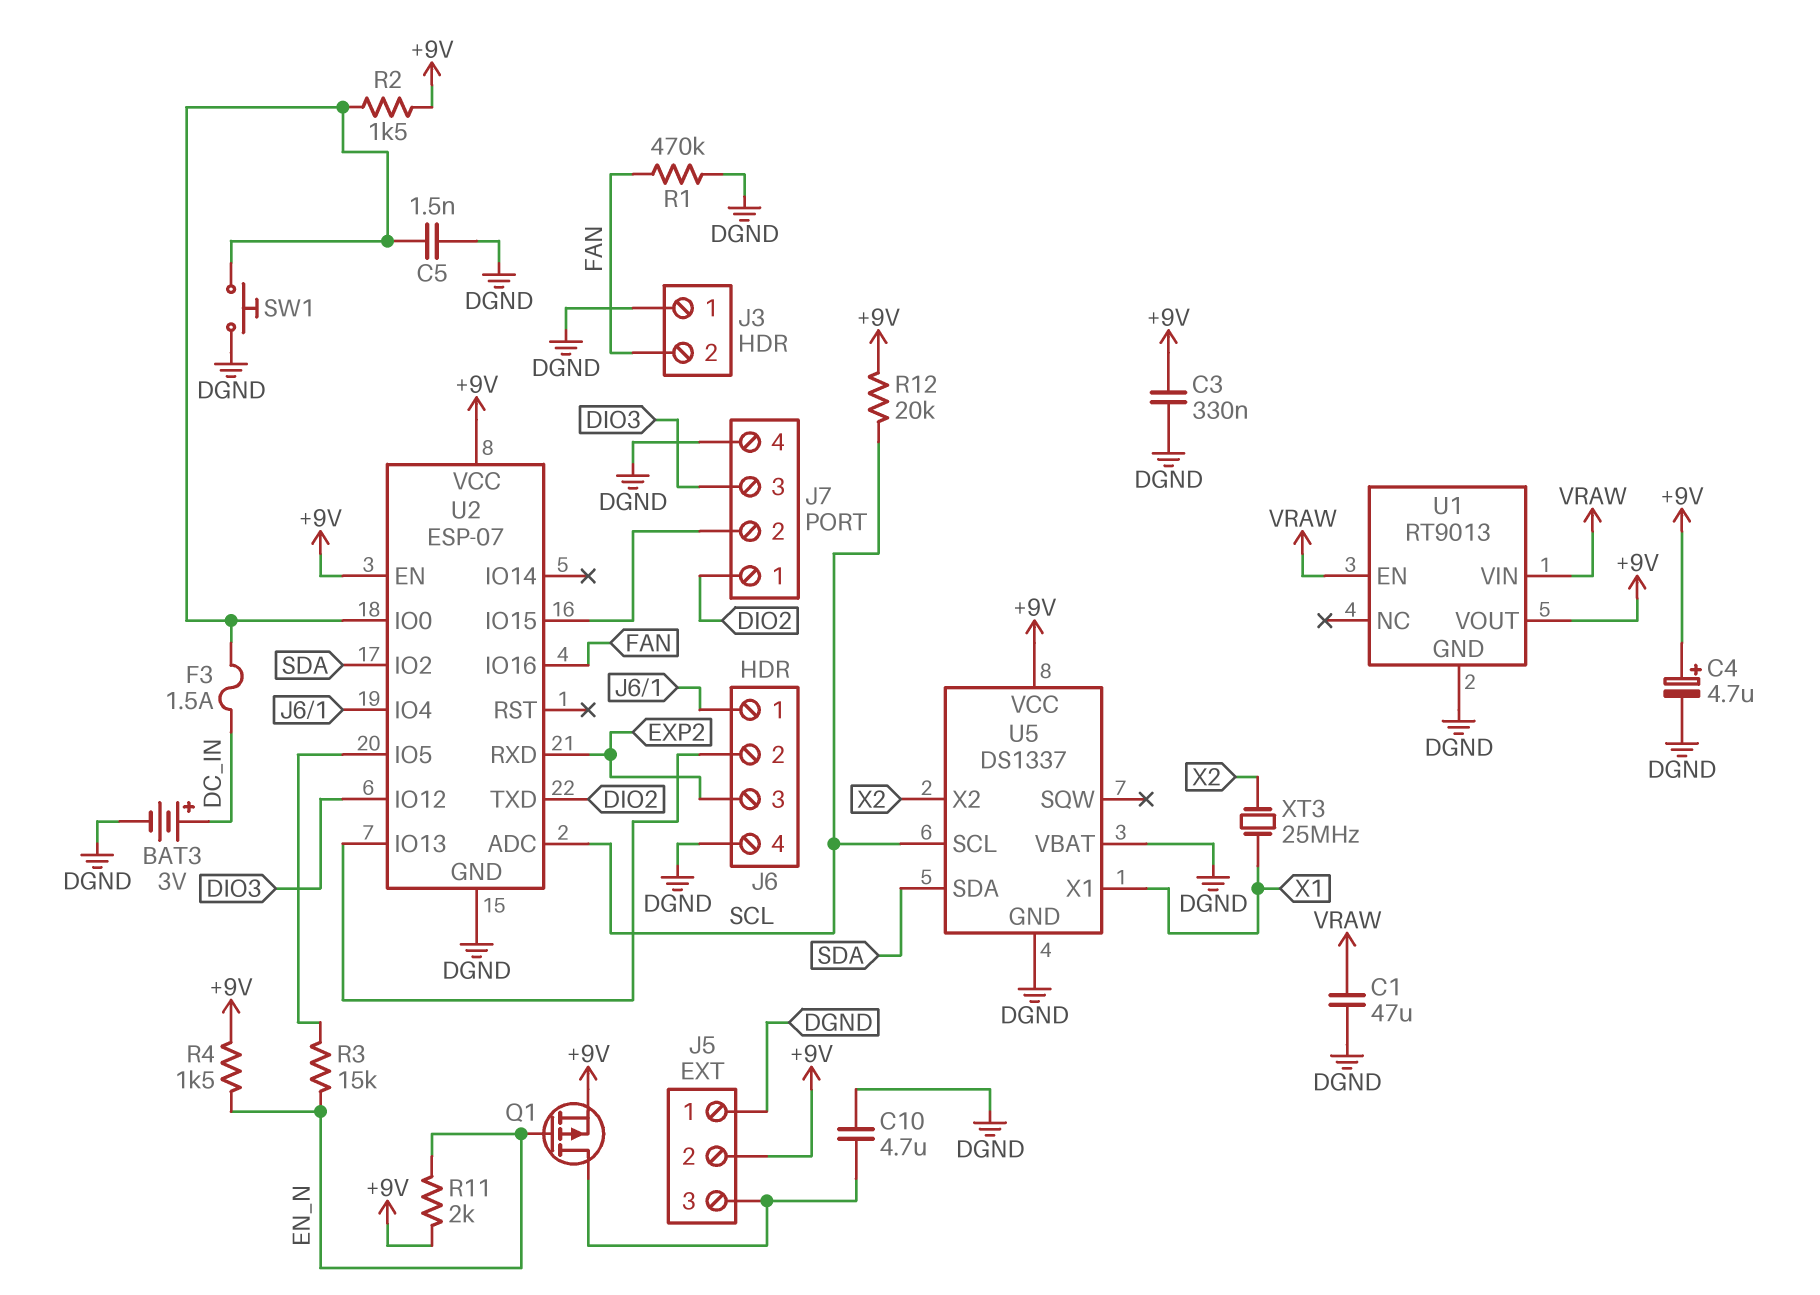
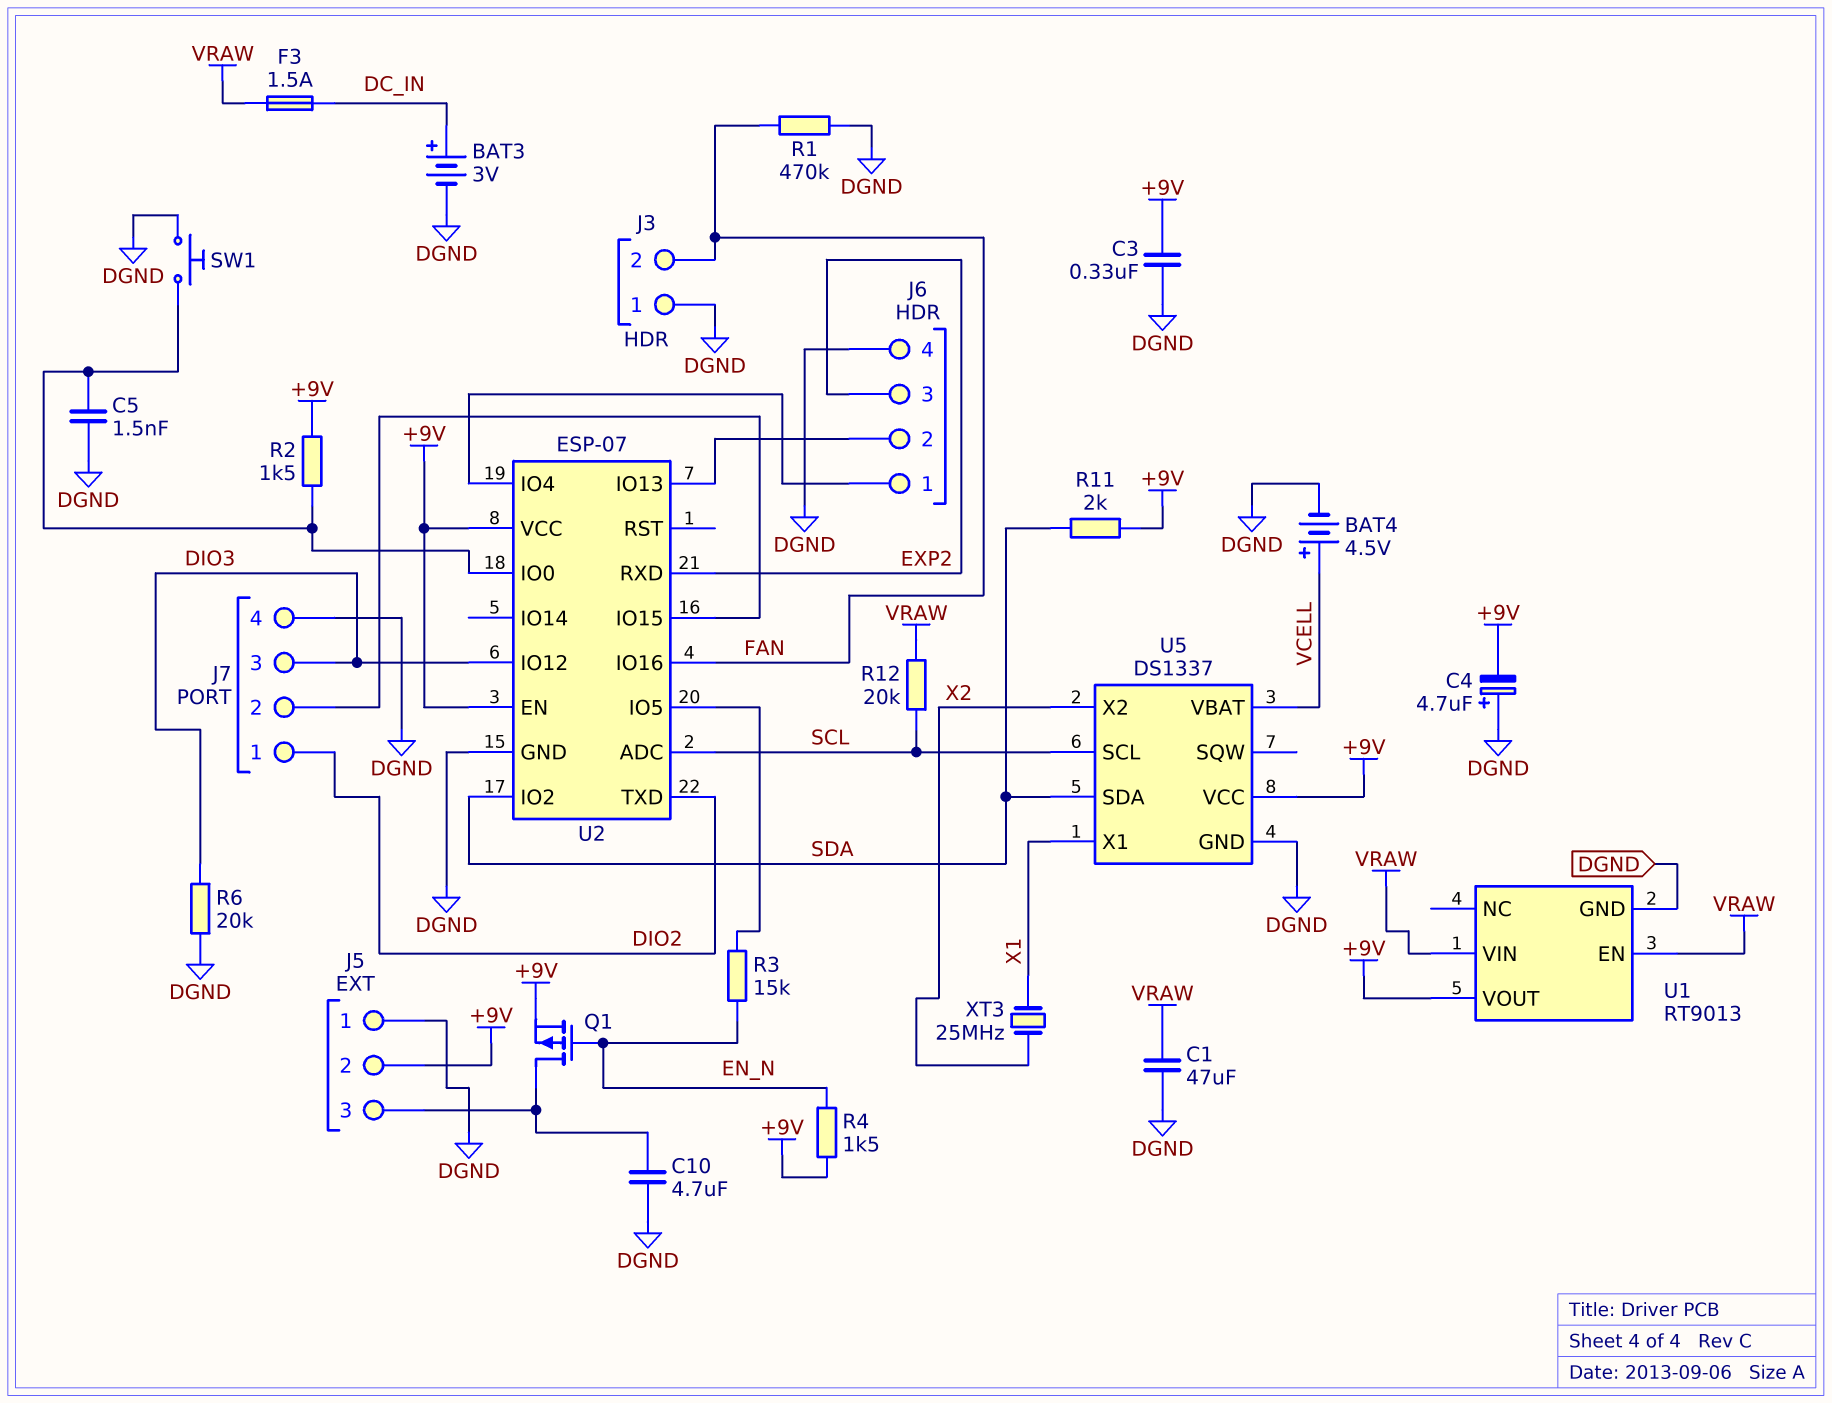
BAT4: none -> 4.5V (plus VCELL, minus DGND)
C4: 4.7uF (plus +9V, minus DGND) -> 4.7uF (plus DGND, minus +9V)
F3: 1.5A (DC_IN, U2/IO0) -> 1.5A (DC_IN, VRAW)
R6: none -> 20k (DGND, DIO3)
R11: 2k (+9V, EN_N) -> 2k (+9V, SDA)
R12: 20k (+9V, SCL) -> 20k (SCL, VRAW)
U5 pin VBAT: DGND -> VCELL

